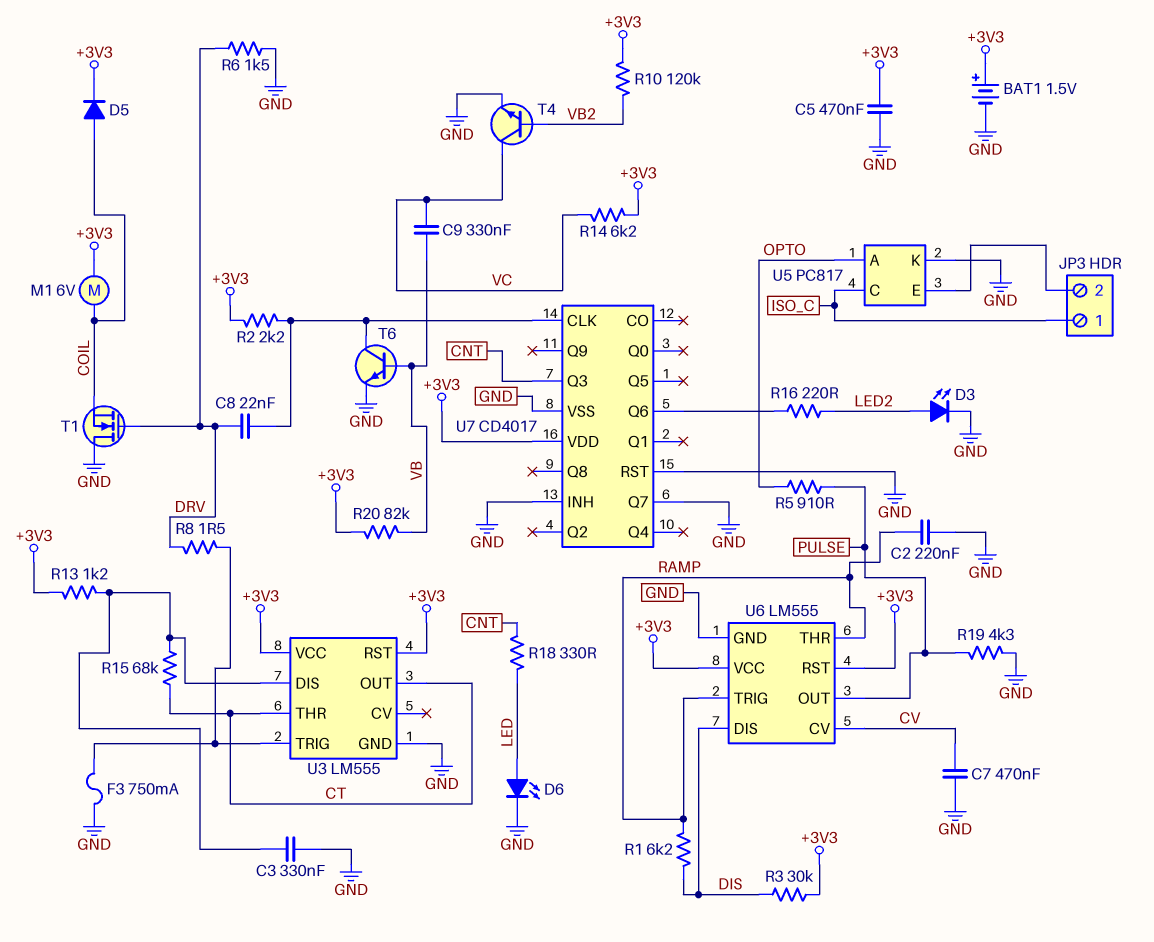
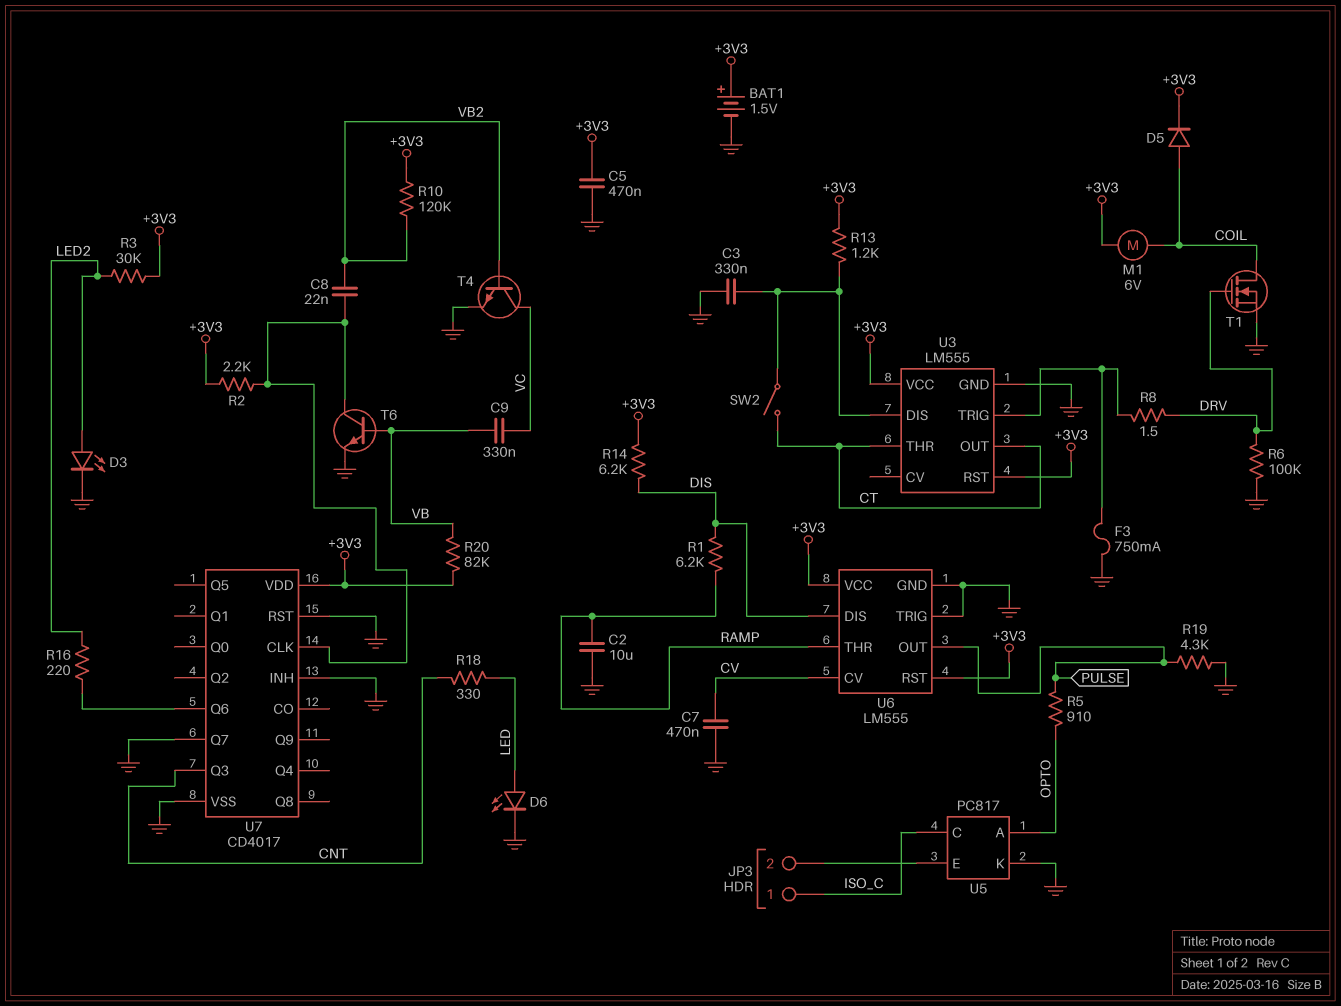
C2: 220nF (GND, RAMP) -> 10uF (GND, RAMP)
C8: 22nF (DRV, U7/CLK) -> 22nF (U7/CLK, VB2)
R3: 30k (+3V3, DIS) -> 30k (+3V3, LED2)
R6: 1.5k (DRV, GND) -> 100k (DRV, GND)
R14: 6.2k (+3V3, VC) -> 6.2k (+3V3, DIS)
R15: 68k (CT, U3/DIS) -> none
SW2: none -> switch (CT, U3/DIS)
T1: NMOS (G DRV, D GND, S COIL) -> NMOS (G DRV, D COIL, S GND)
U6 pin TRIG: RAMP -> GND

